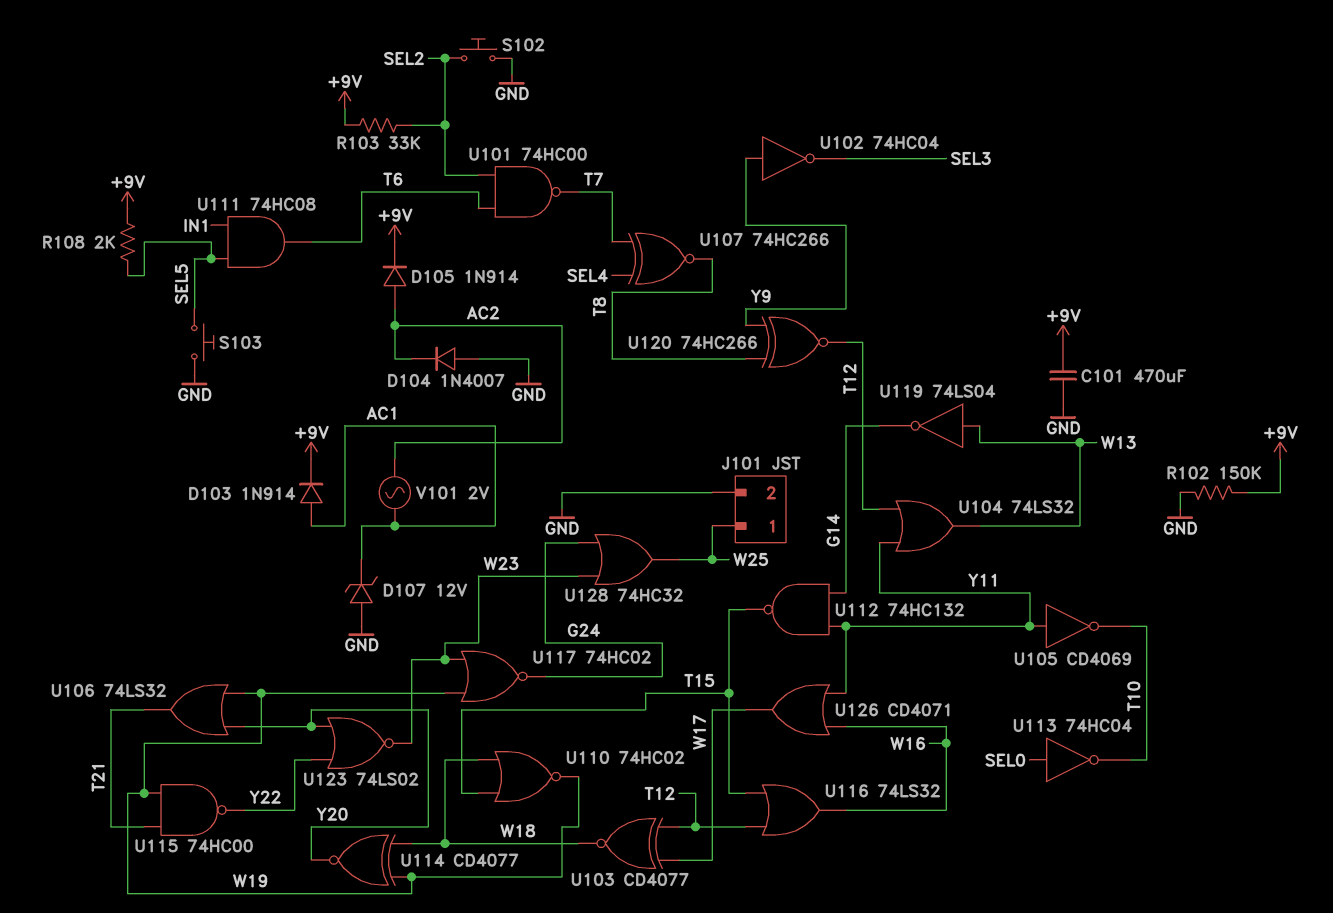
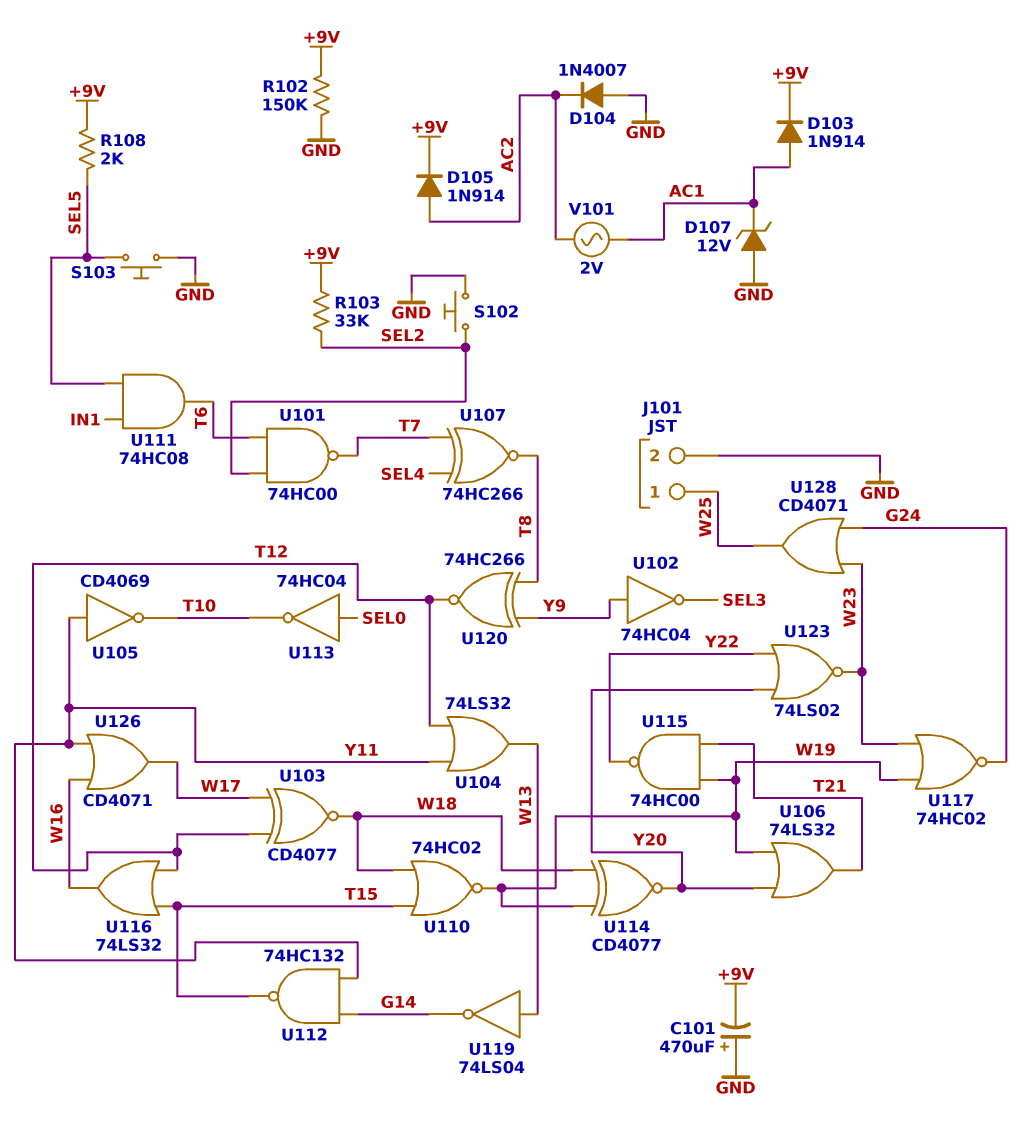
C101: 470uF (+9V, GND) -> 470uF (plus GND, minus +9V)
U128: OR 74HC32 (in G24, in W23, out W25) -> OR CD4071 (in G24, in W23, out W25)

